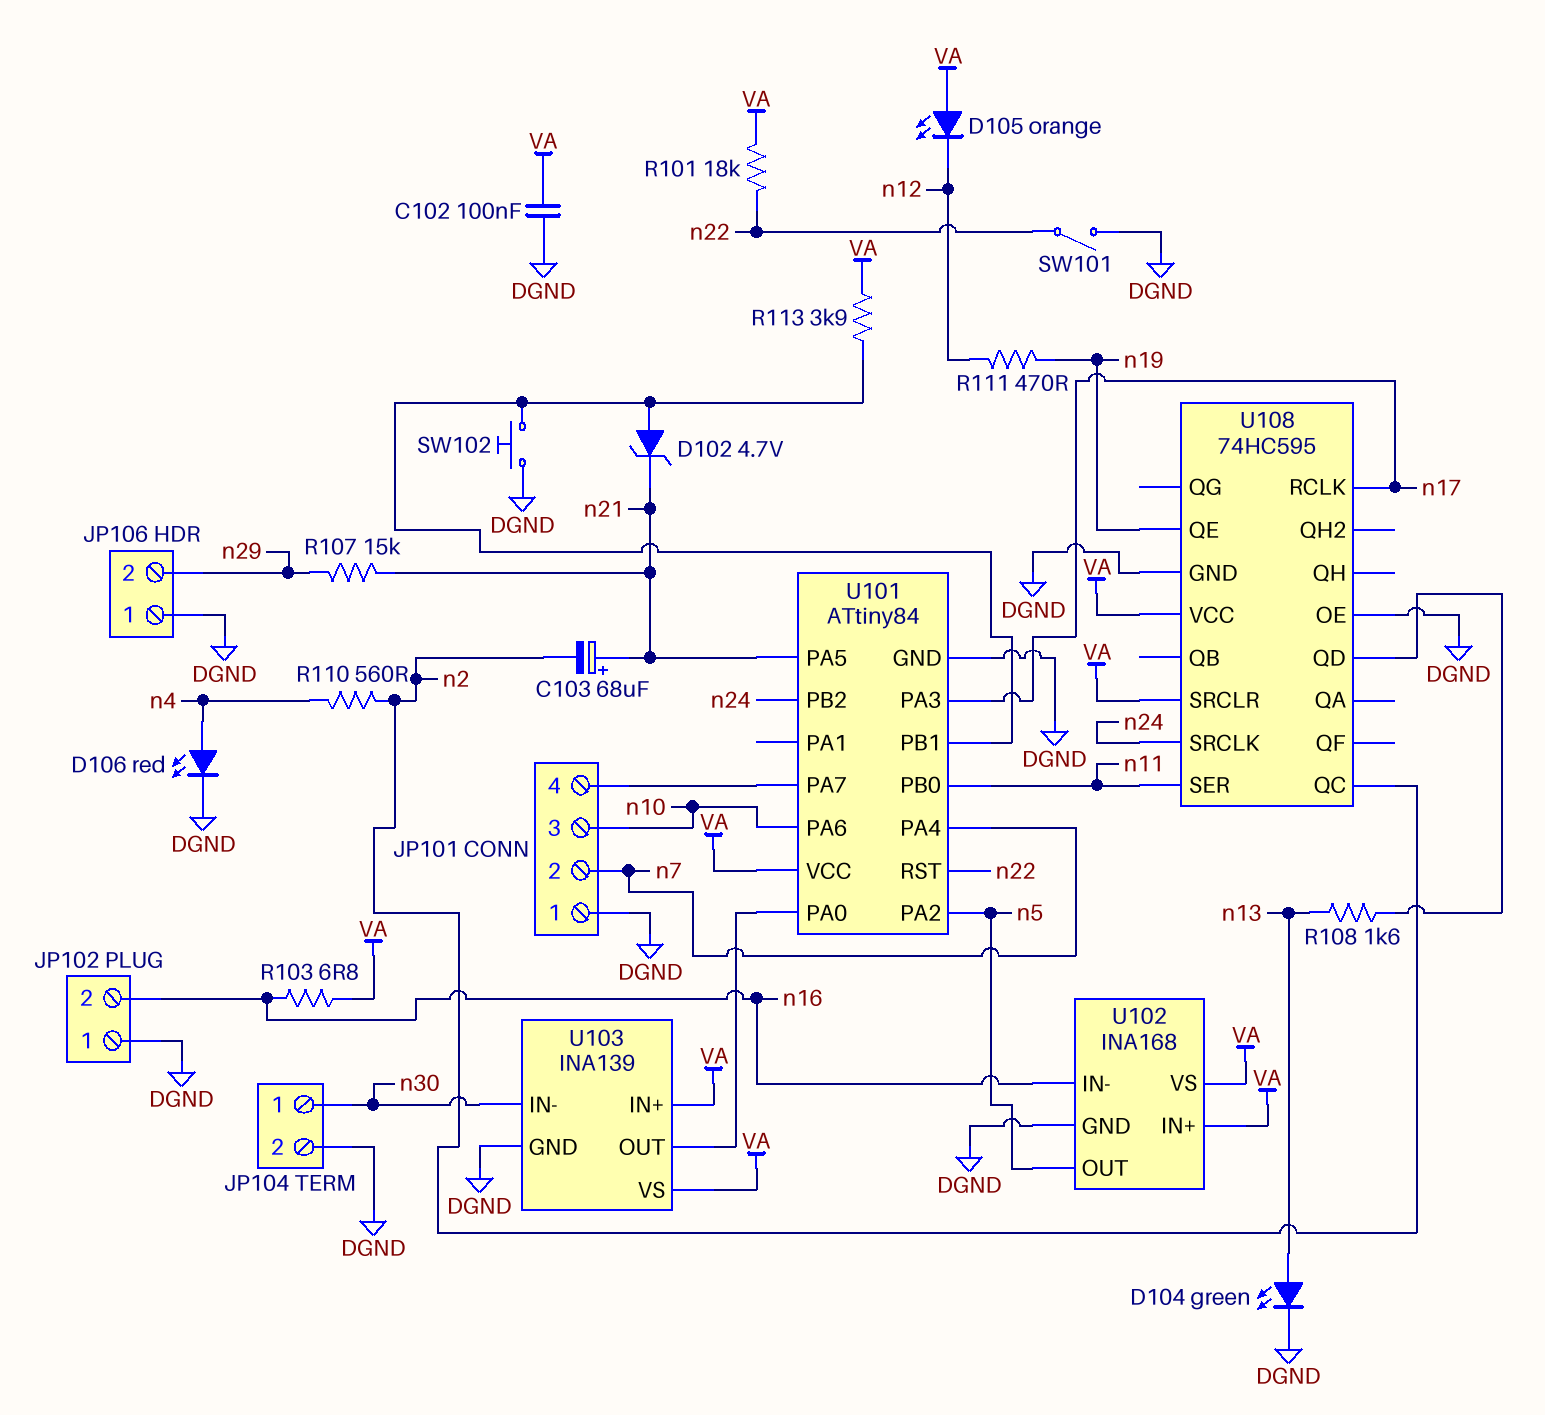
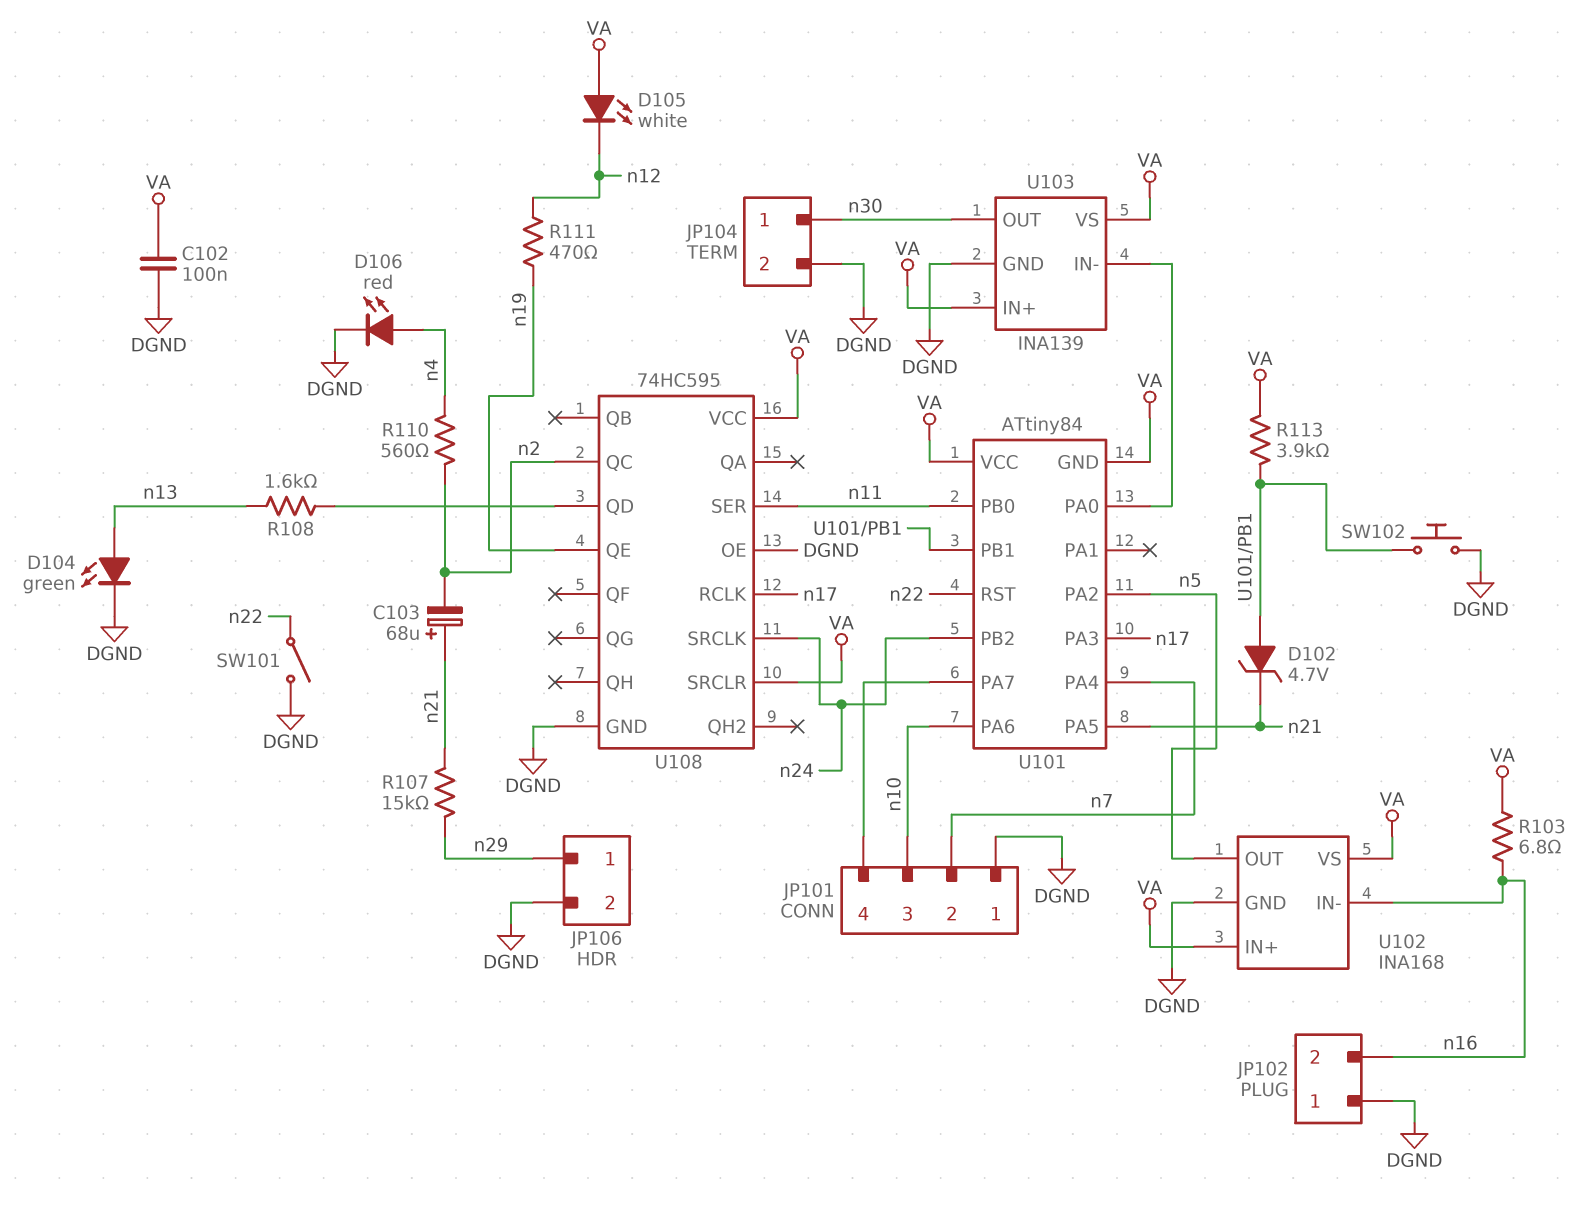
D105: LED orange (A VA, K n12) -> LED white (A VA, K n12)
JP106 pin 1: DGND -> n29
JP106 pin 2: n29 -> DGND
R101: 18k (VA, n22) -> none
U101 pin GND: DGND -> VA
U103 pin IN-: n30 -> U101/PA0
U103 pin OUT: U101/PA0 -> n30

